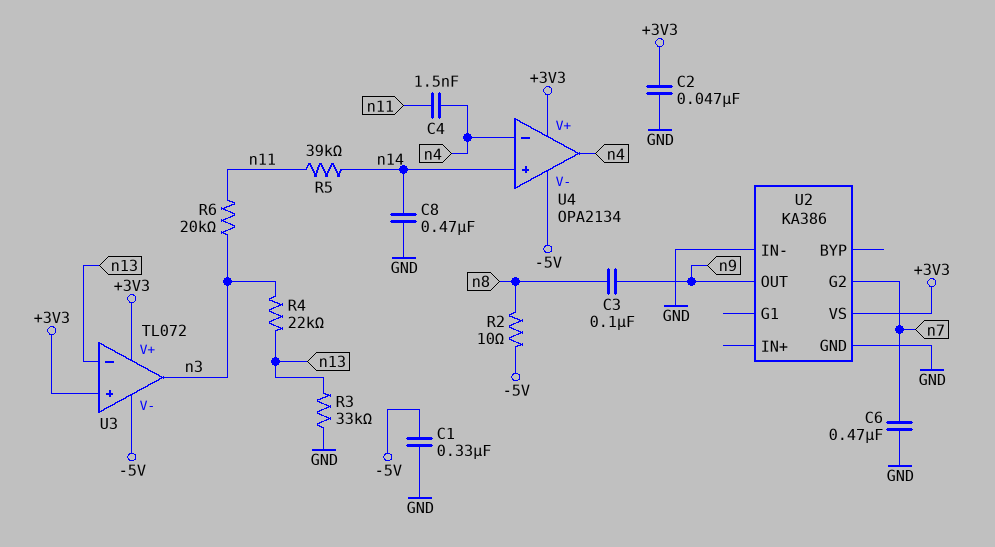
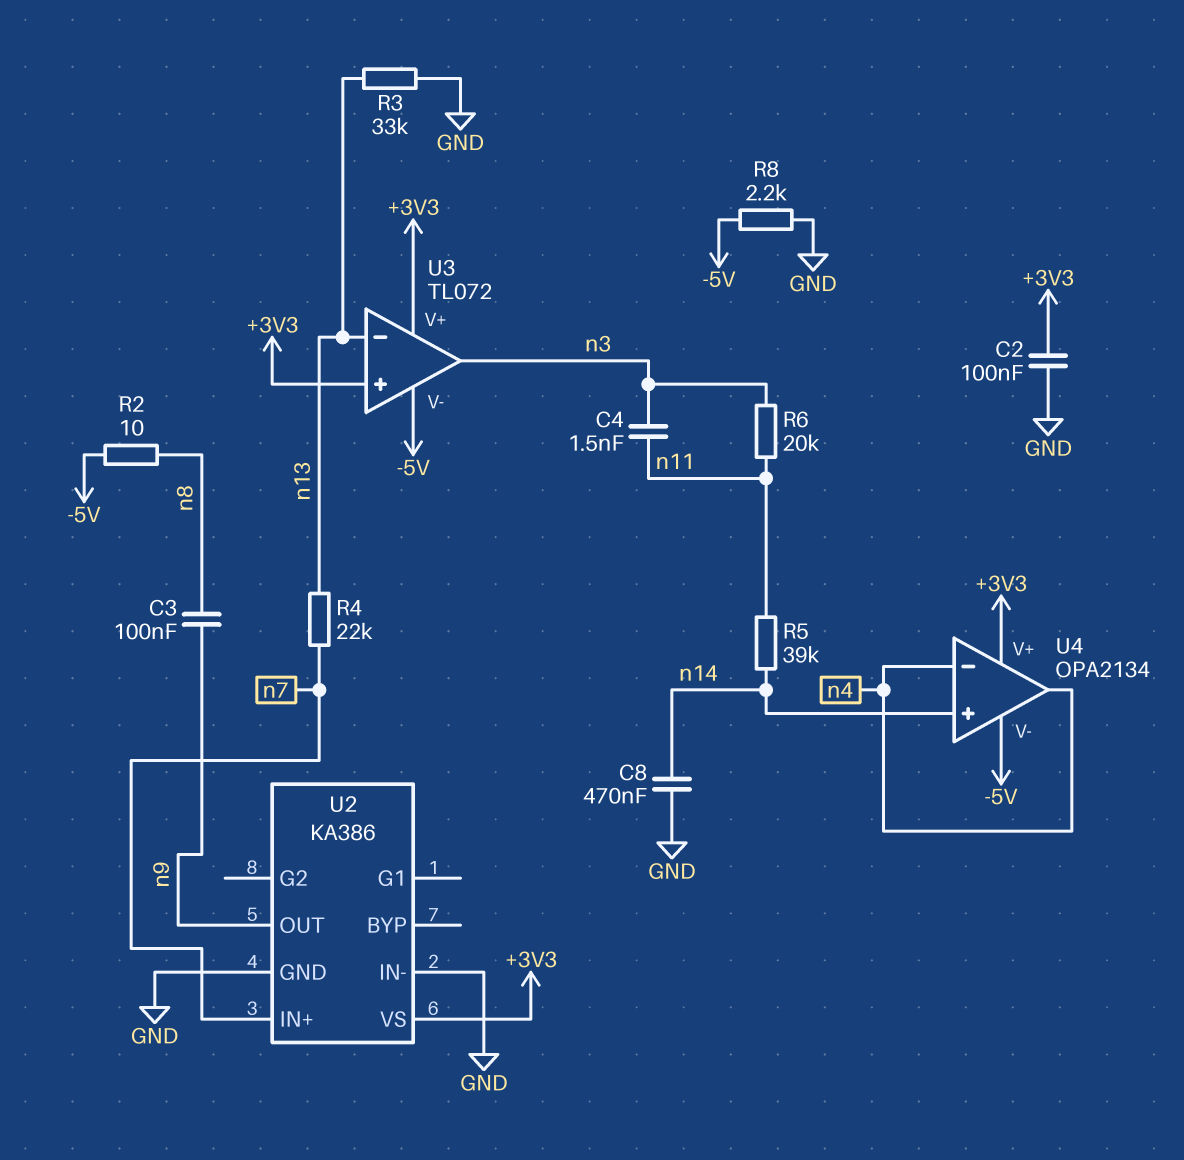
C1: 330nF (-5V, GND) -> none
C2: 47nF (+3V3, GND) -> 100nF (+3V3, GND)
C4: 1.5nF (n4, n11) -> 1.5nF (n3, n11)
C6: 470nF (GND, n7) -> none
R4: 22k (n3, n13) -> 22k (n7, n13)
R8: none -> 2.2k (-5V, GND)
U2 pin G2: n7 -> none
U2 pin IN+: none -> n7

